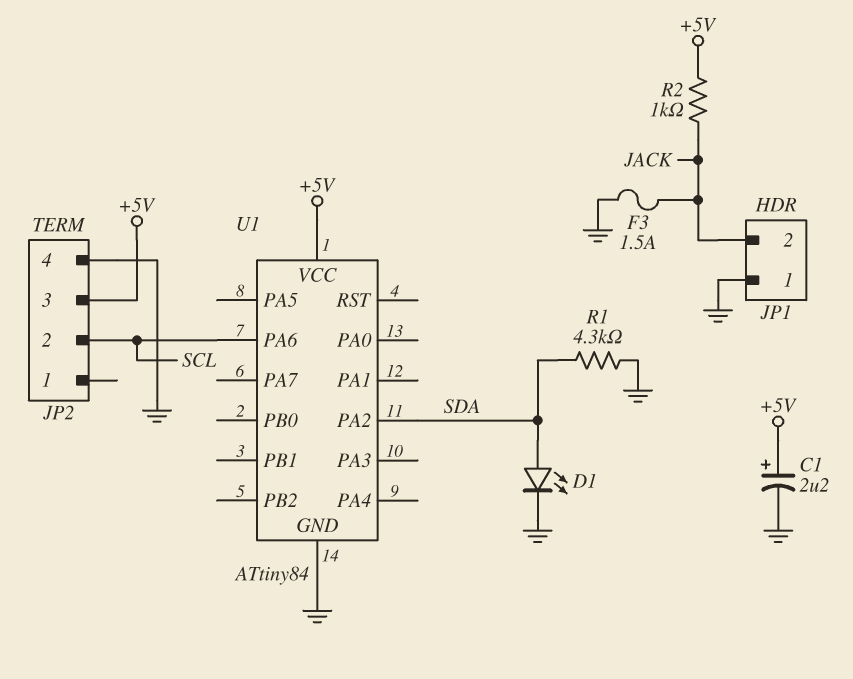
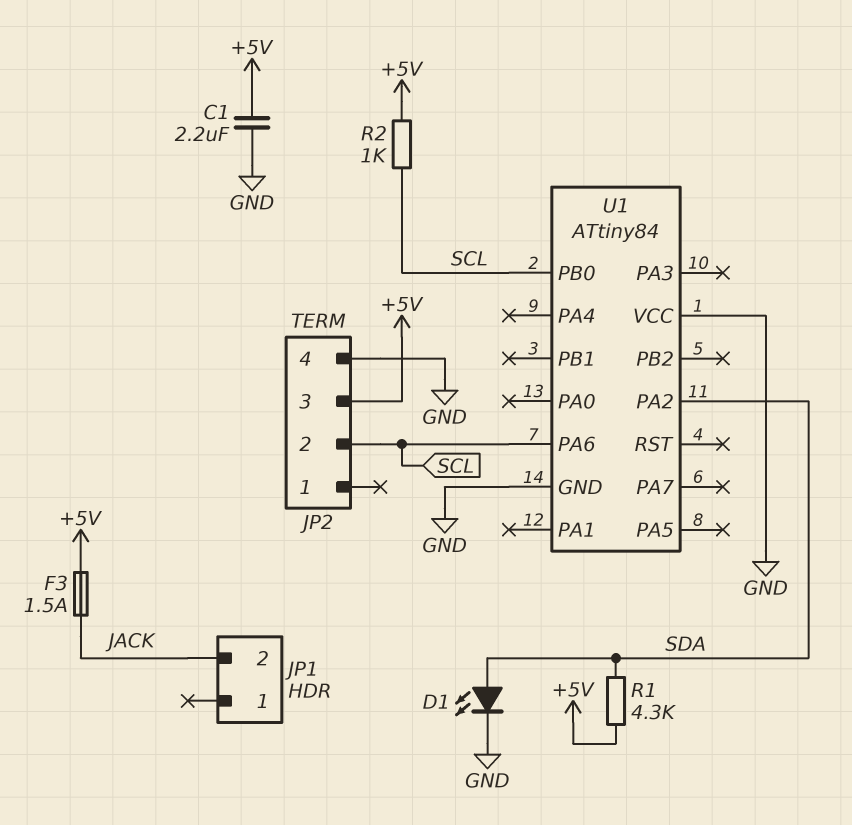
C1: 2.2uF (plus +5V, minus GND) -> 2.2uF (+5V, GND)
F3: 1.5A (GND, JACK) -> 1.5A (+5V, JACK)
JP1 pin 1: GND -> none
R1: 4.3k (GND, SDA) -> 4.3k (+5V, SDA)
R2: 1k (+5V, JACK) -> 1k (+5V, SCL)
U1 pin PB0: none -> SCL
U1 pin VCC: +5V -> GND

